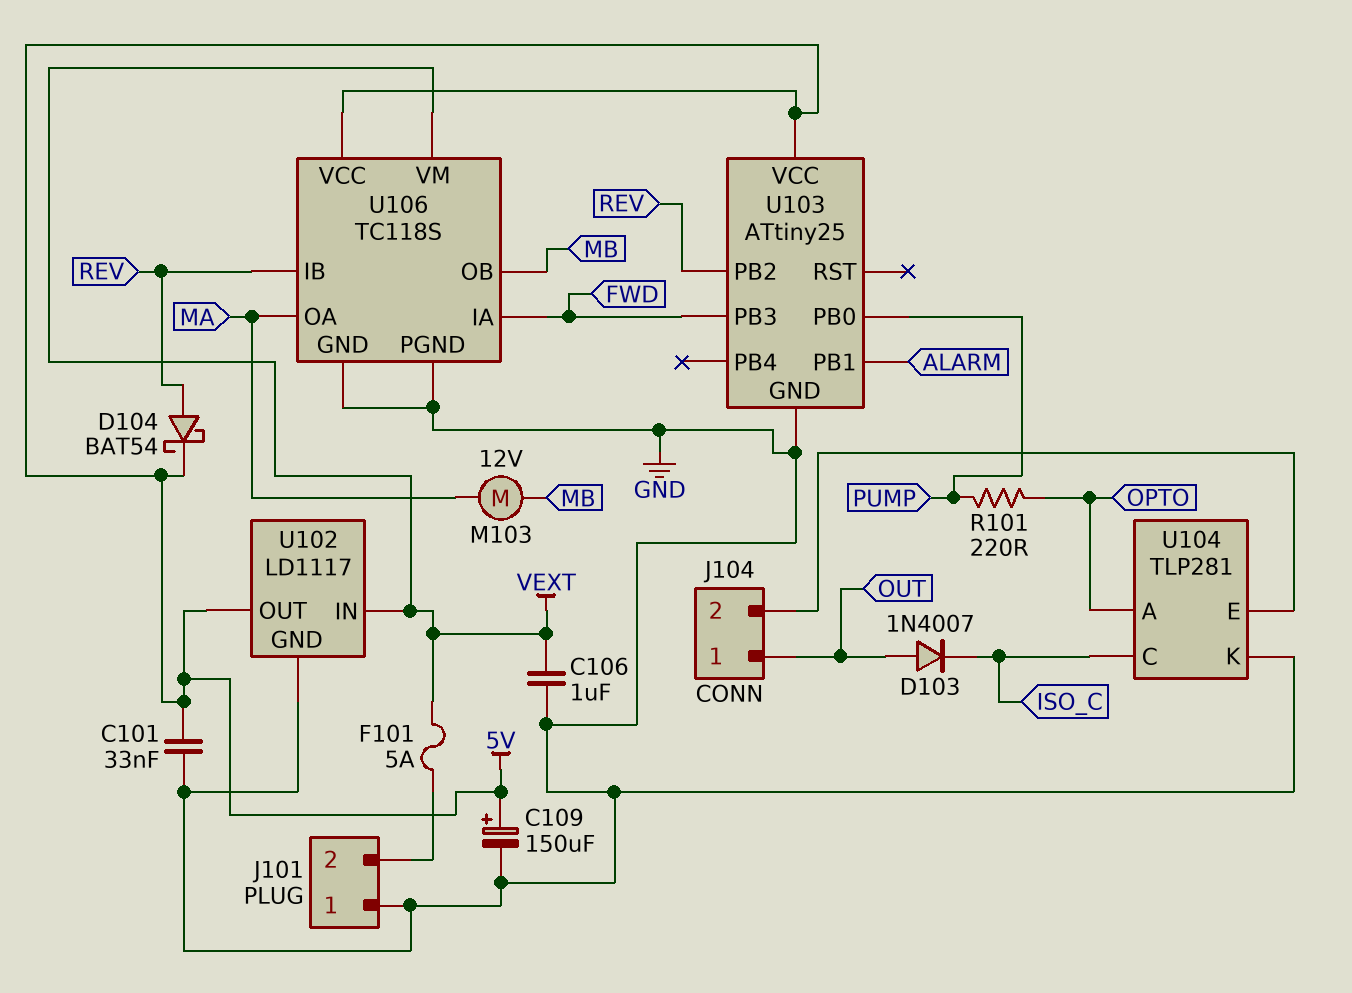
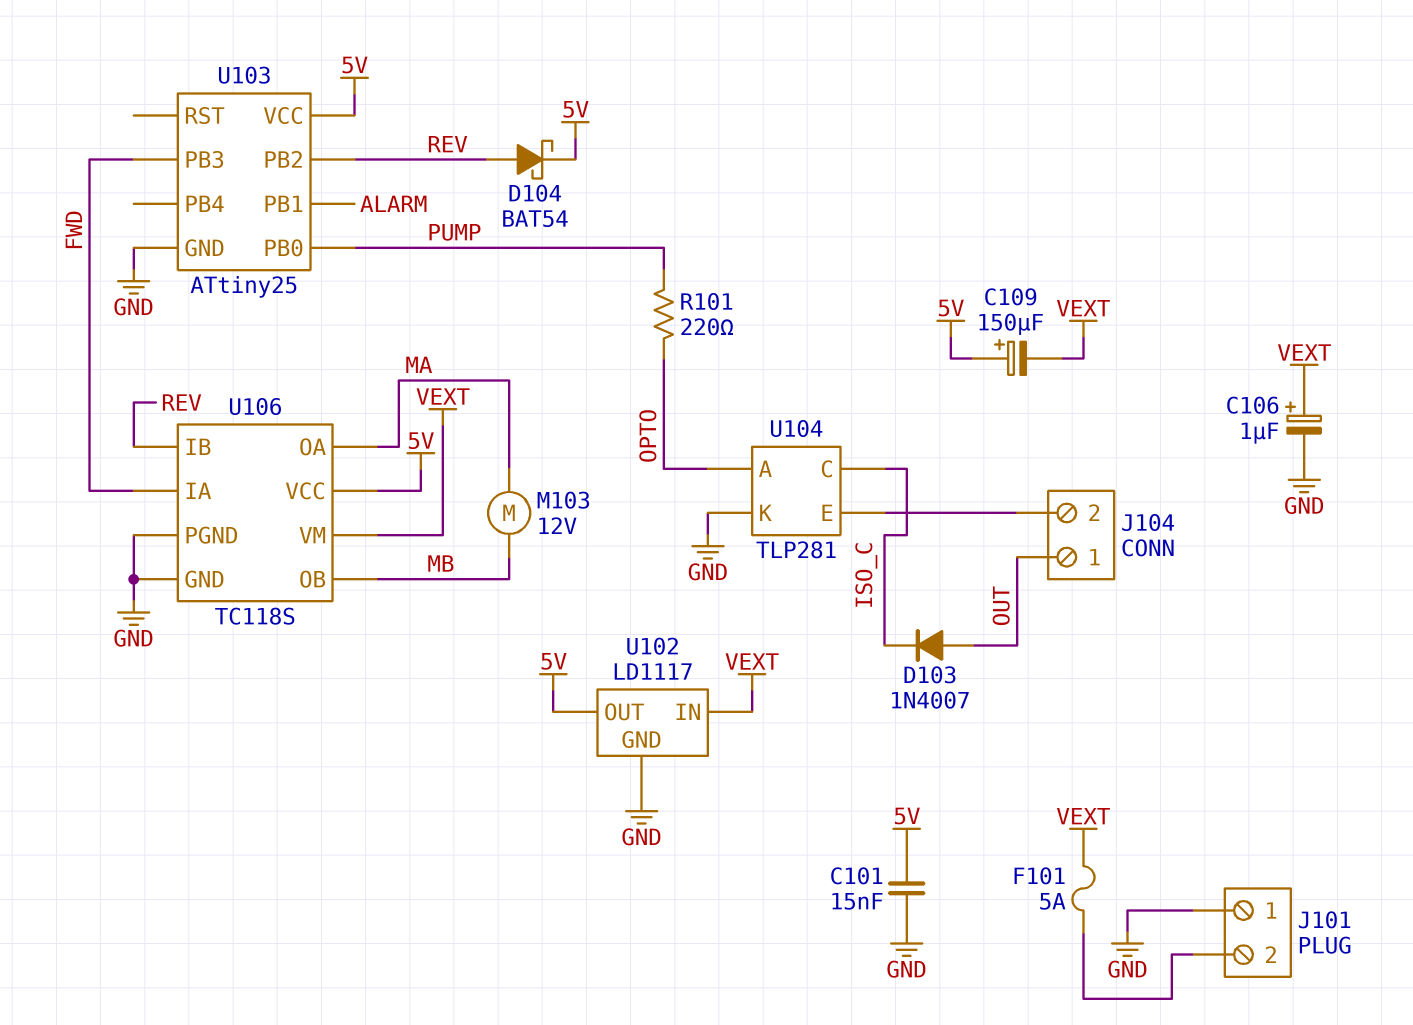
C101: 33nF (5V, GND) -> 15nF (5V, GND)
C106: 1uF (GND, VEXT) -> 1uF (plus VEXT, minus GND)
C109: 150uF (plus 5V, minus GND) -> 150uF (plus 5V, minus VEXT)

